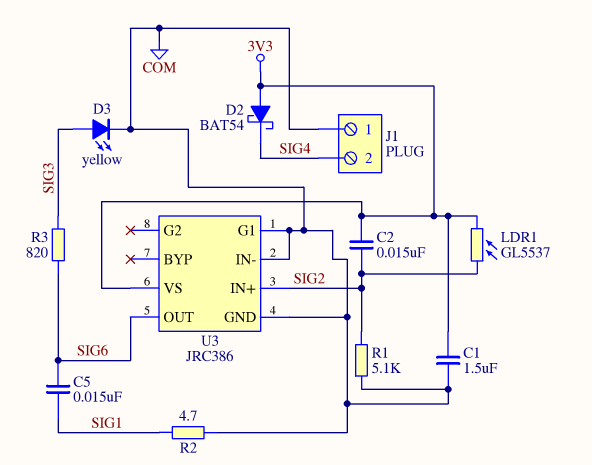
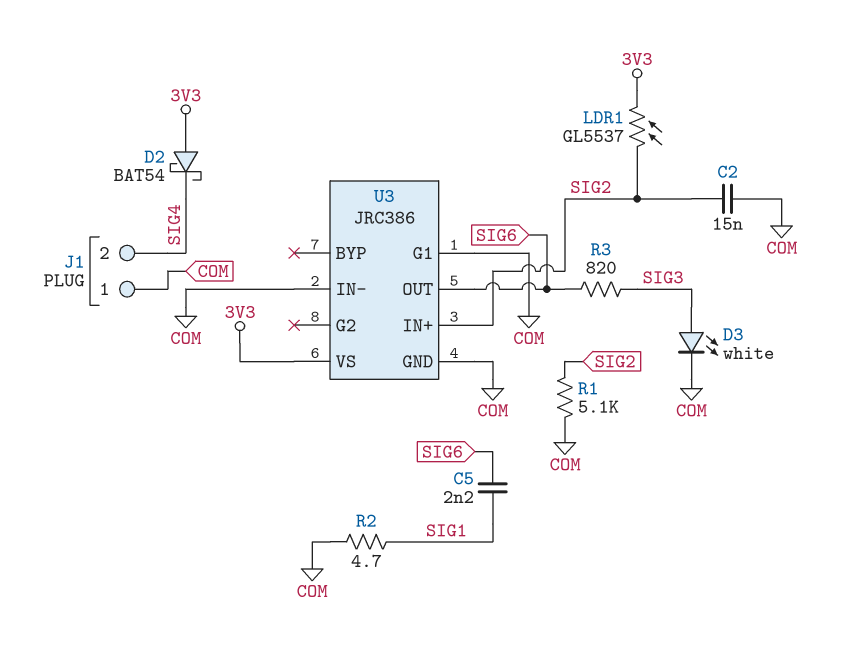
C1: 1.5uF (3V3, COM) -> none
C2: 15nF (3V3, SIG2) -> 15nF (COM, SIG2)
C5: 15nF (SIG1, SIG6) -> 2.2nF (SIG1, SIG6)
D3: LED yellow (A SIG3, K COM) -> LED white (A SIG3, K COM)

